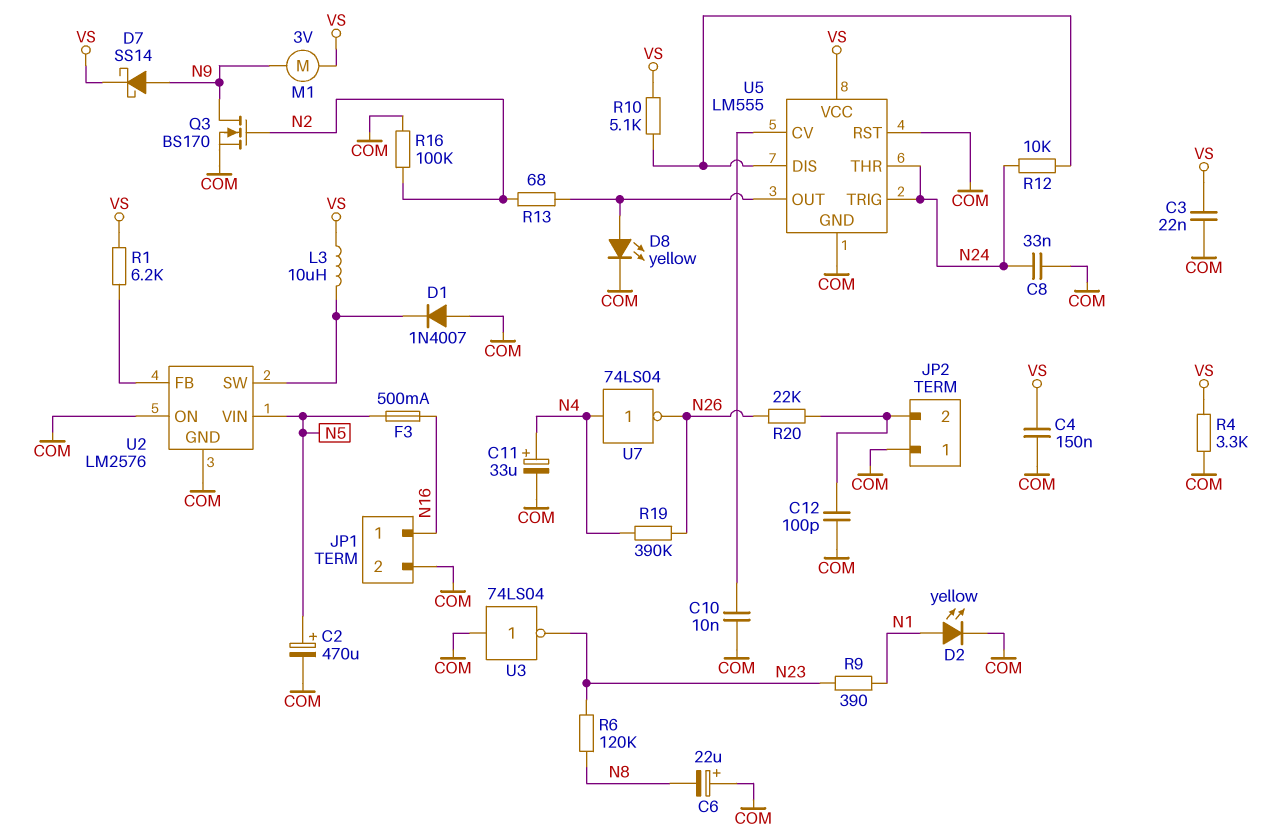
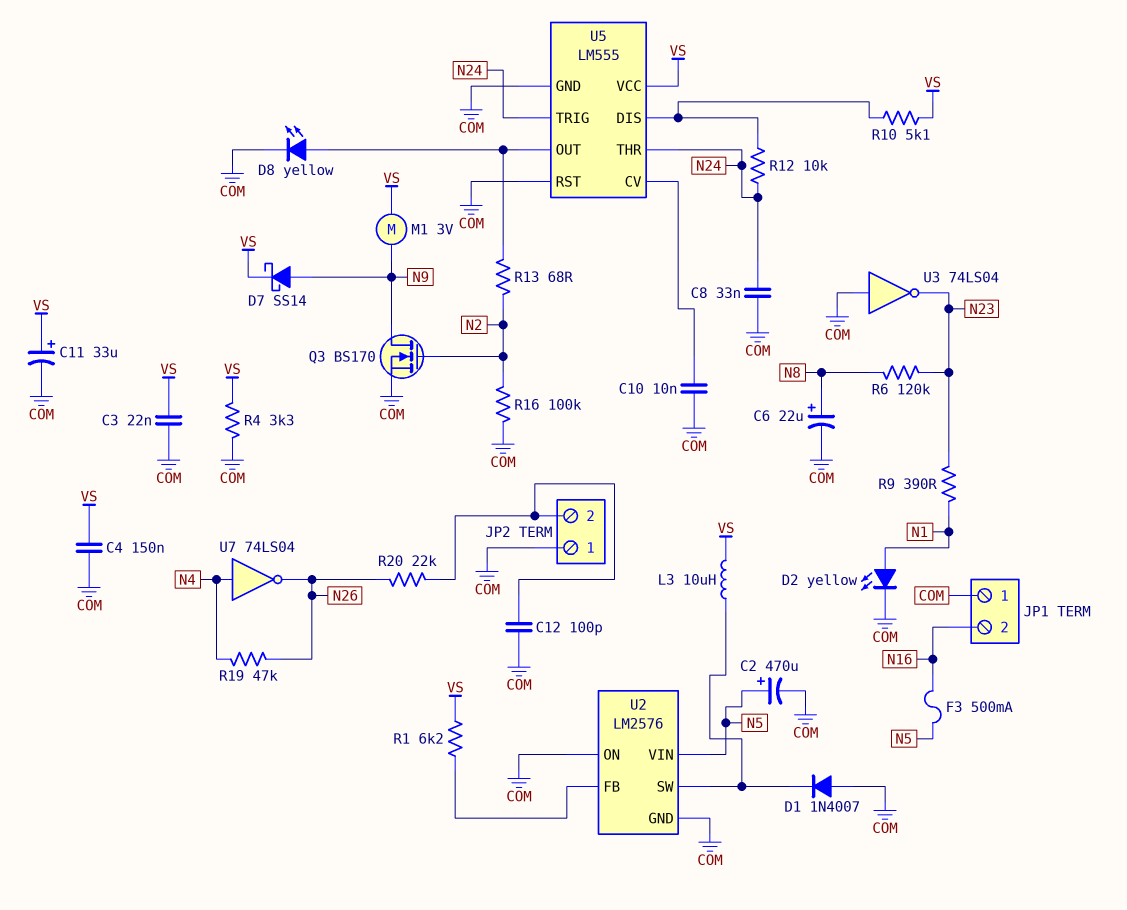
C6: 22uF (plus COM, minus N8) -> 22uF (plus N8, minus COM)
C11: 33uF (plus N4, minus COM) -> 33uF (plus VS, minus COM)
JP1 pin 1: N16 -> COM
JP1 pin 2: COM -> N16
R19: 390k (N4, N26) -> 47k (N4, N26)

